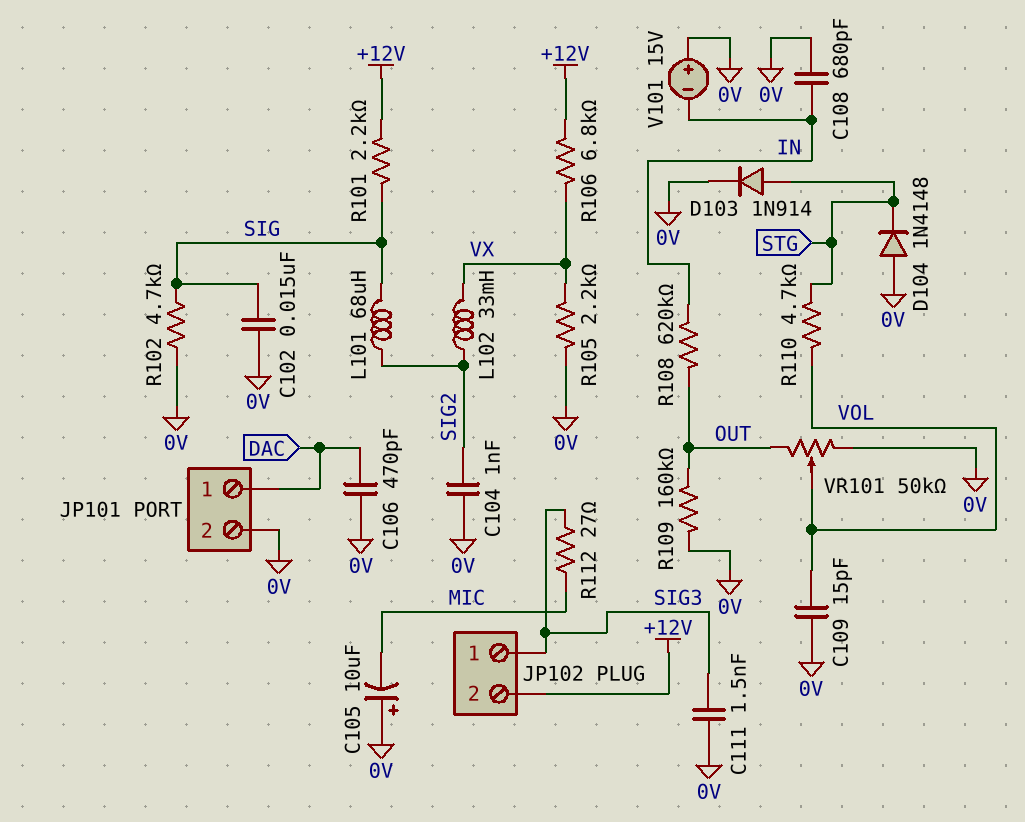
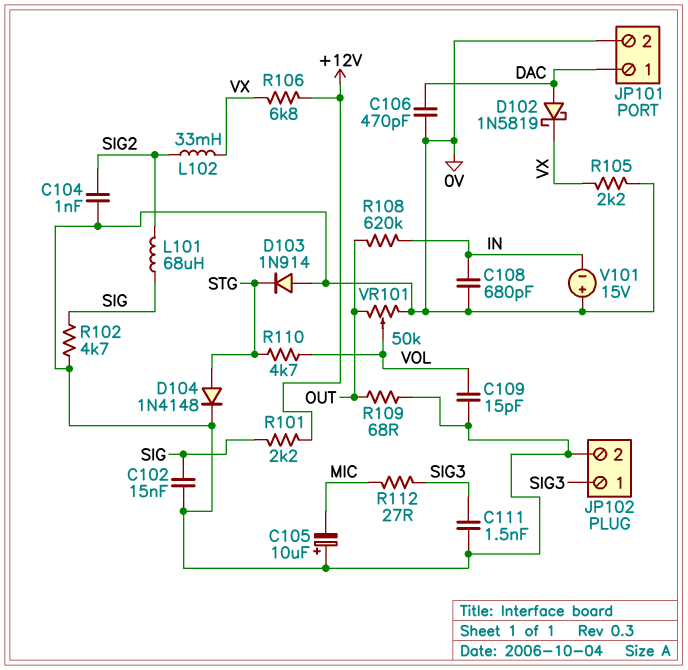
D102: none -> schottky 1N5819 (A DAC, K VX)
D103: diode 1N914 (A STG, K 0V) -> diode 1N914 (A 0V, K STG)
D104: diode 1N4148 (A 0V, K STG) -> diode 1N4148 (A STG, K 0V)
JP102 pin 2: +12V -> 0V
R109: 160k (0V, OUT) -> 68 (0V, OUT)

